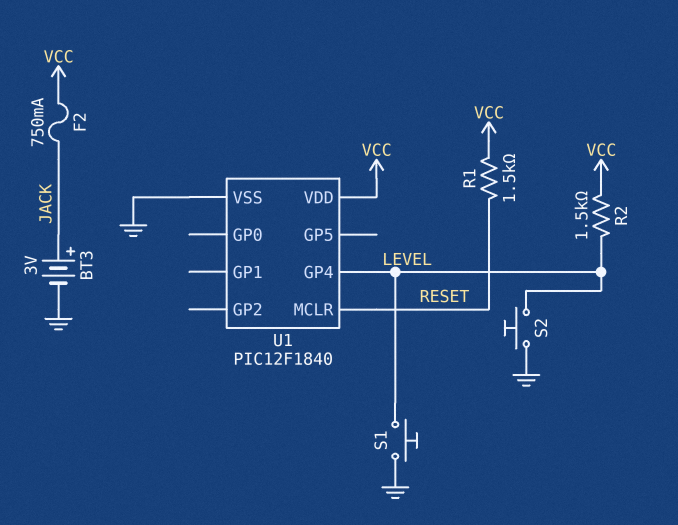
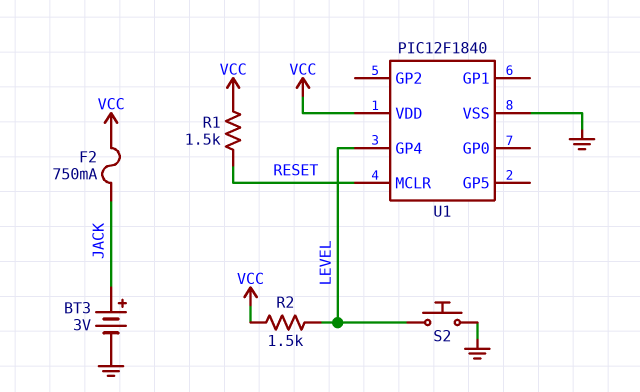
S1: button (GND, LEVEL) -> none

